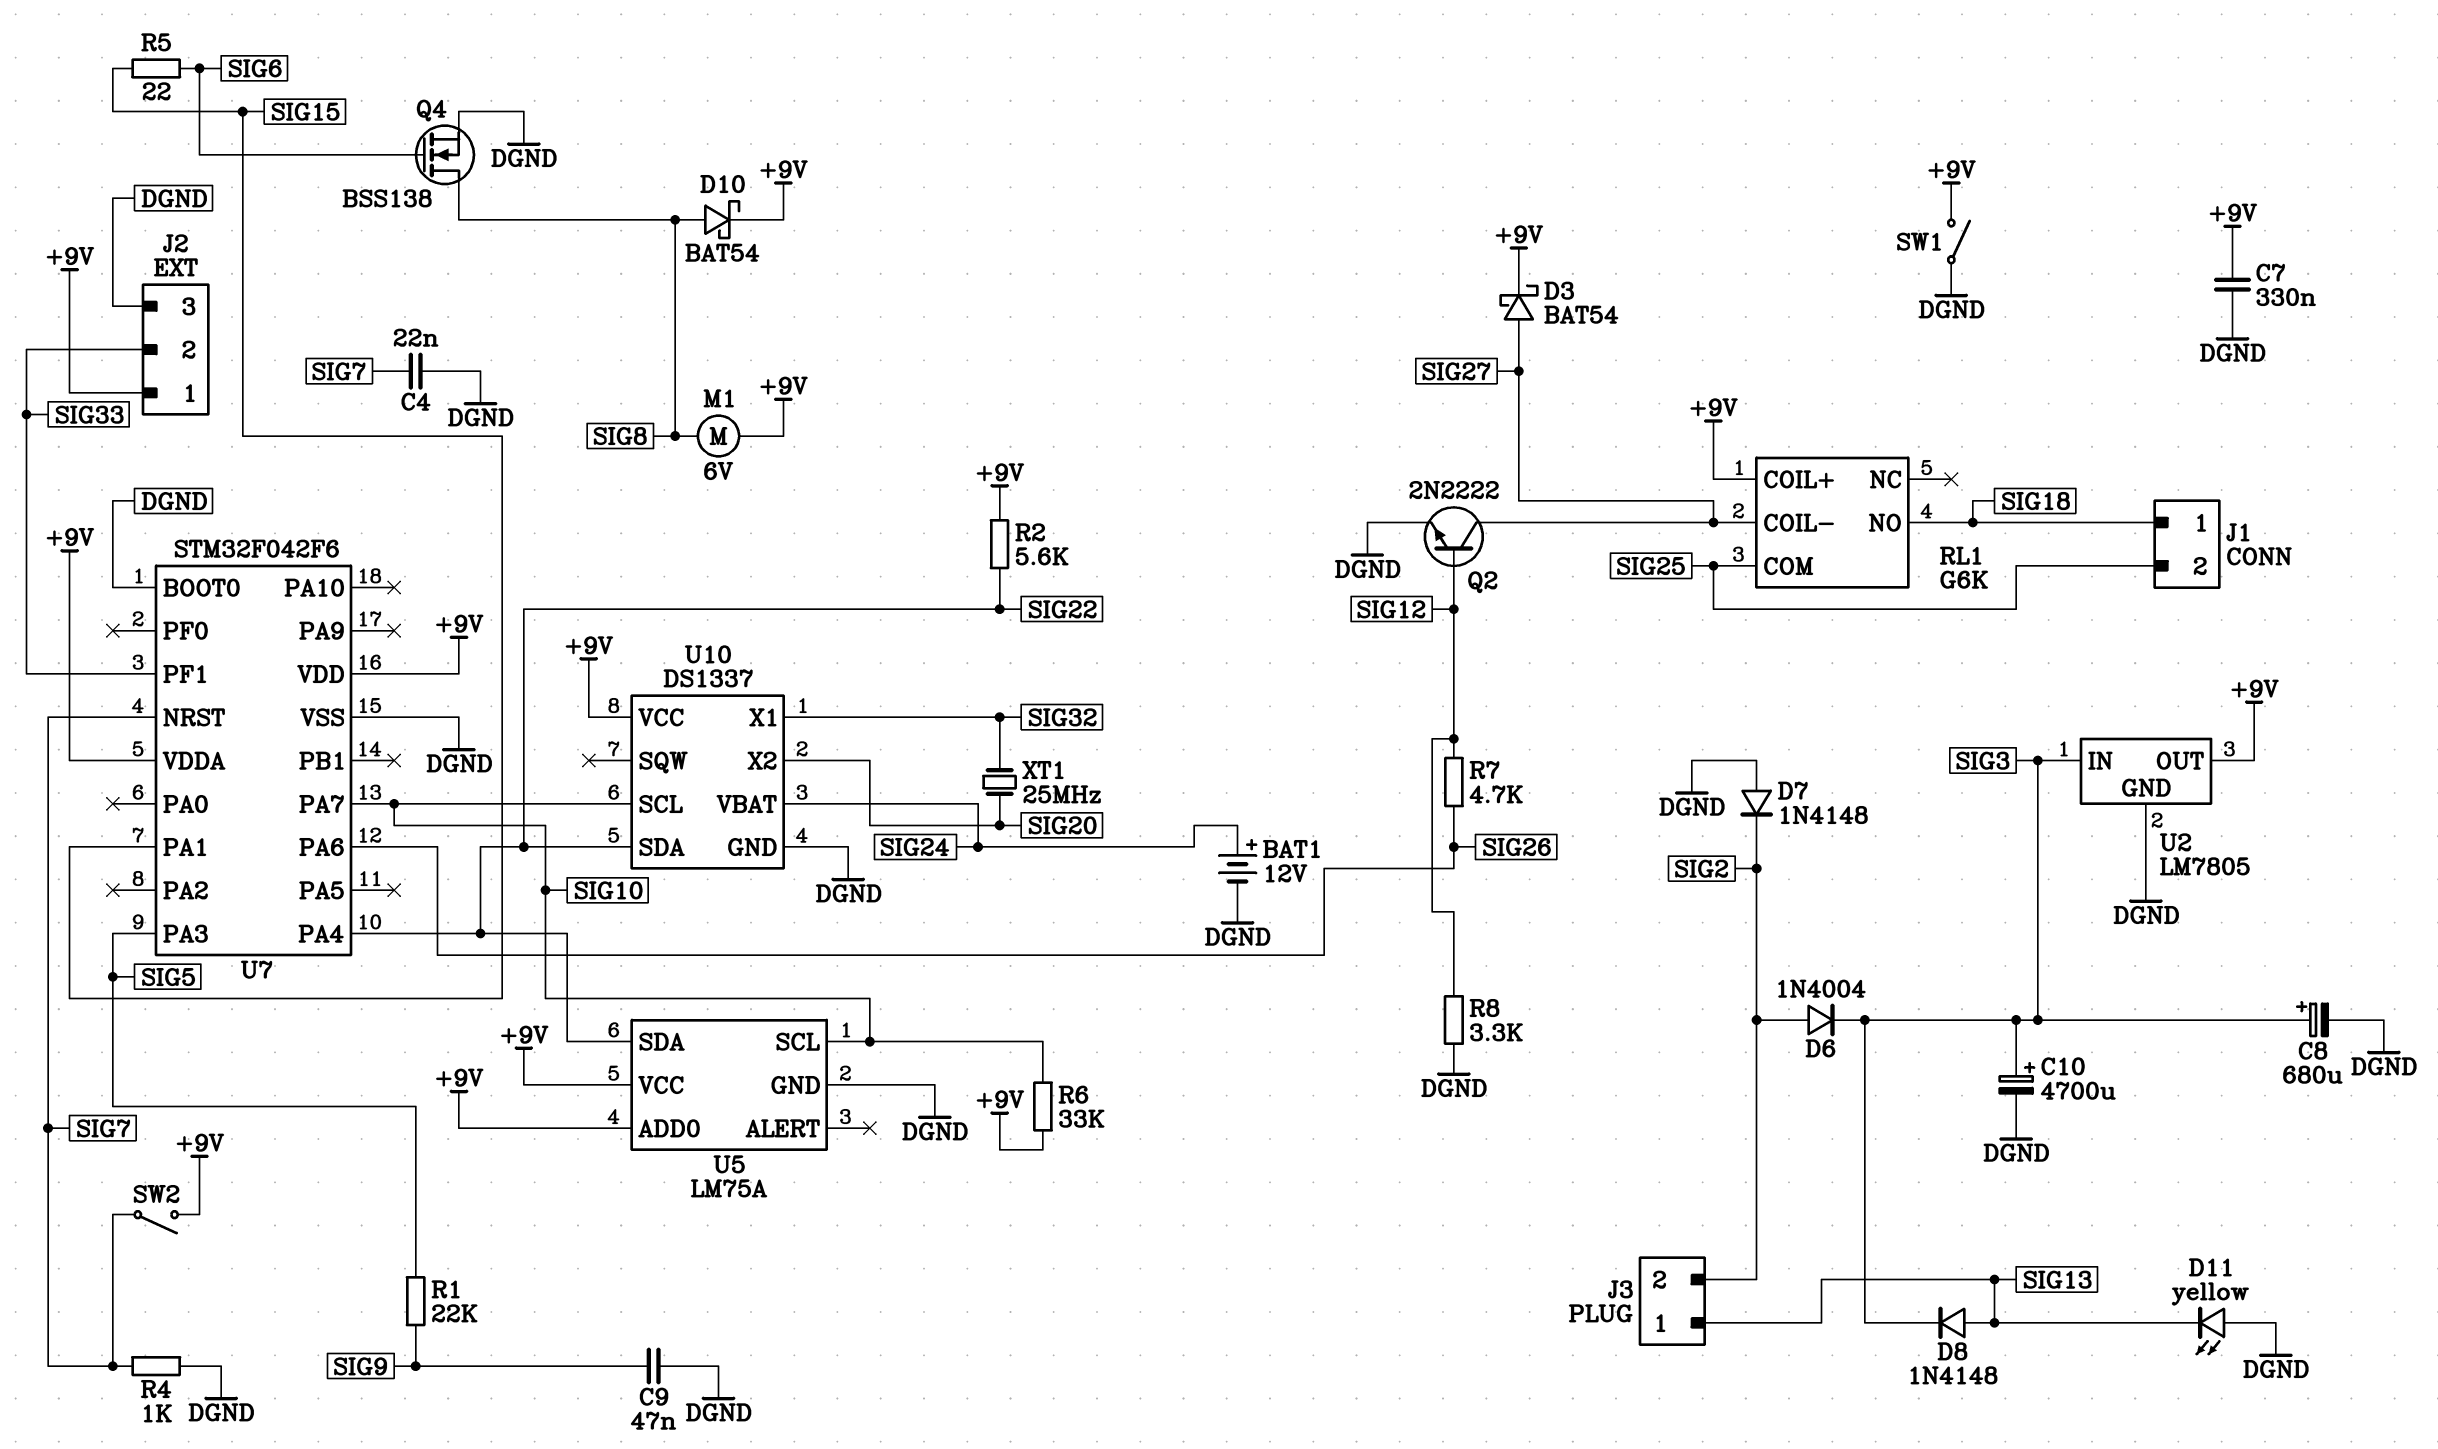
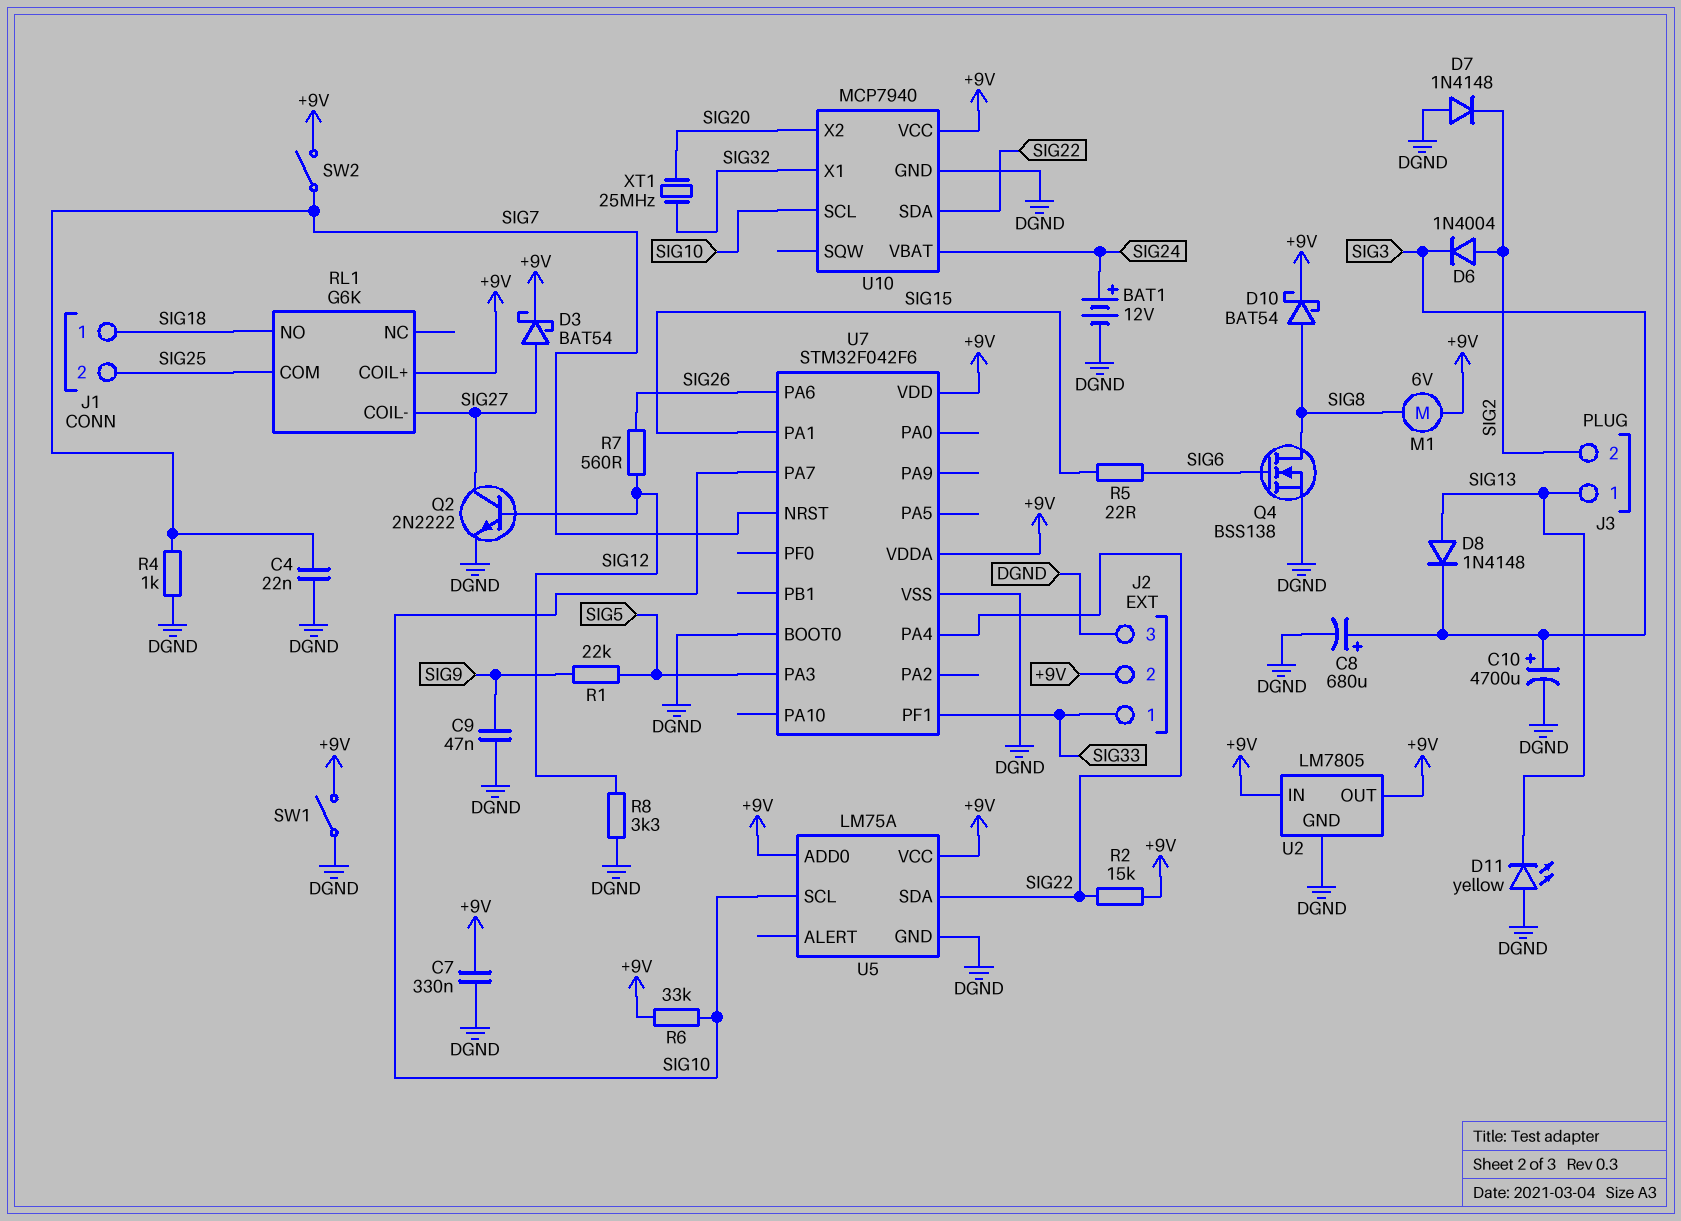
J2 pin 1: +9V -> SIG33
J2 pin 2: SIG33 -> +9V
R2: 5.6k (+9V, SIG22) -> 15k (+9V, SIG22)
R7: 4.7k (SIG12, SIG26) -> 560 (SIG12, SIG26)
U2 pin IN: SIG3 -> +9V
U10: DS1337 -> MCP7940

